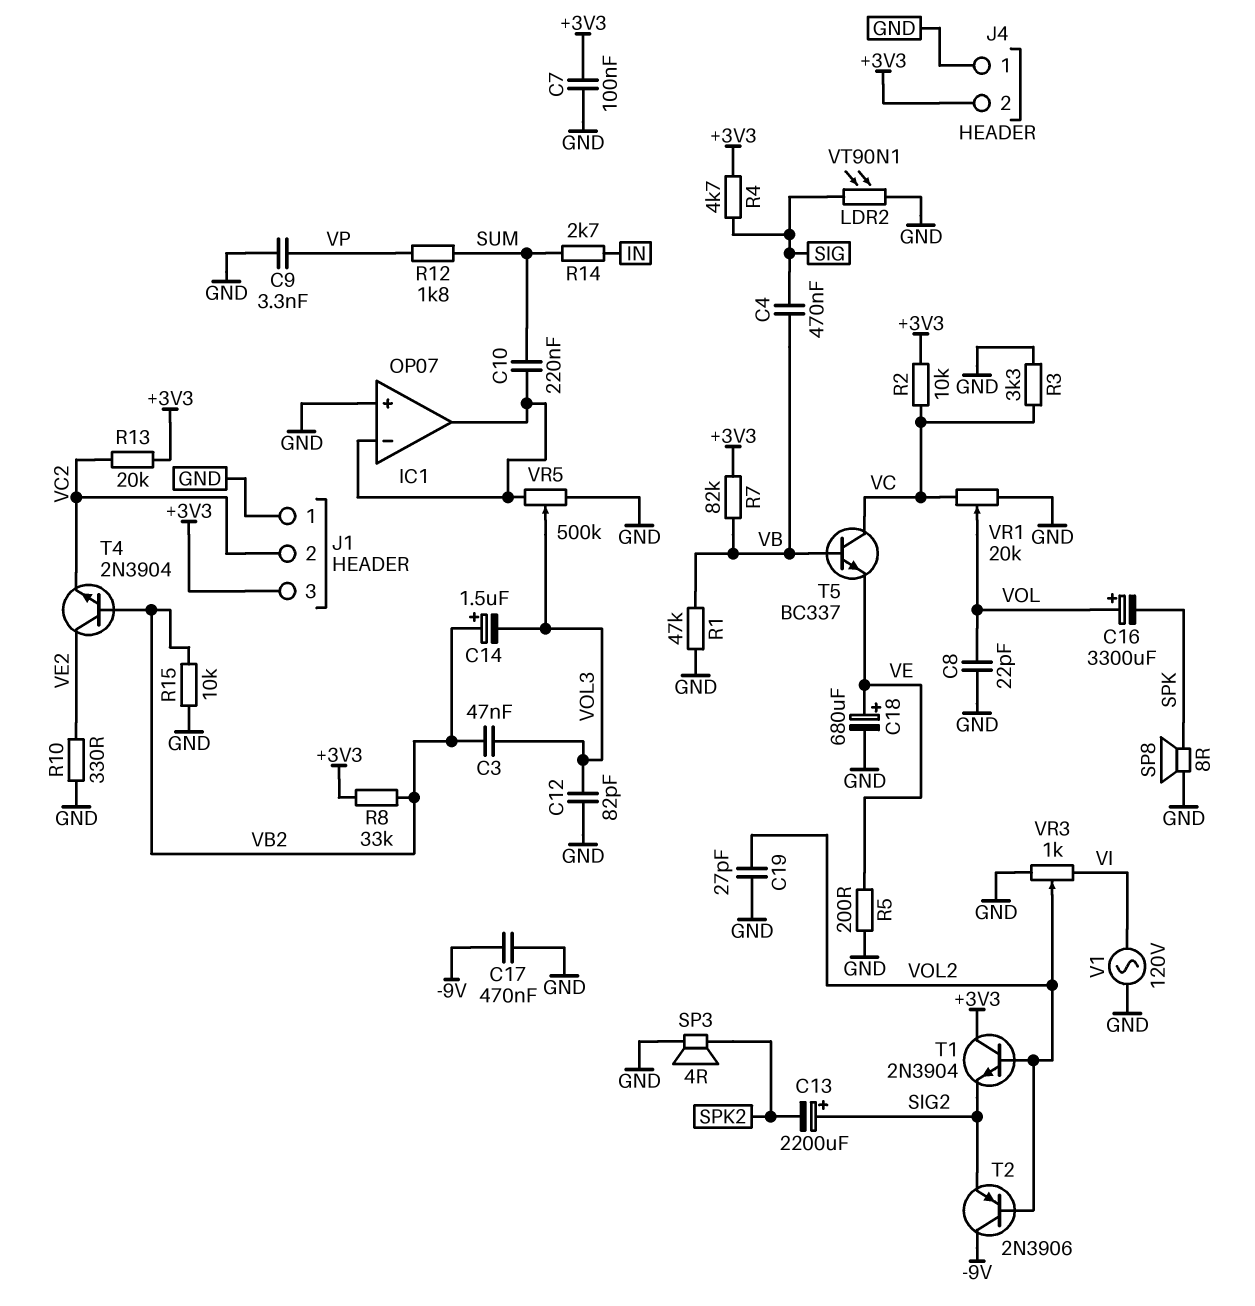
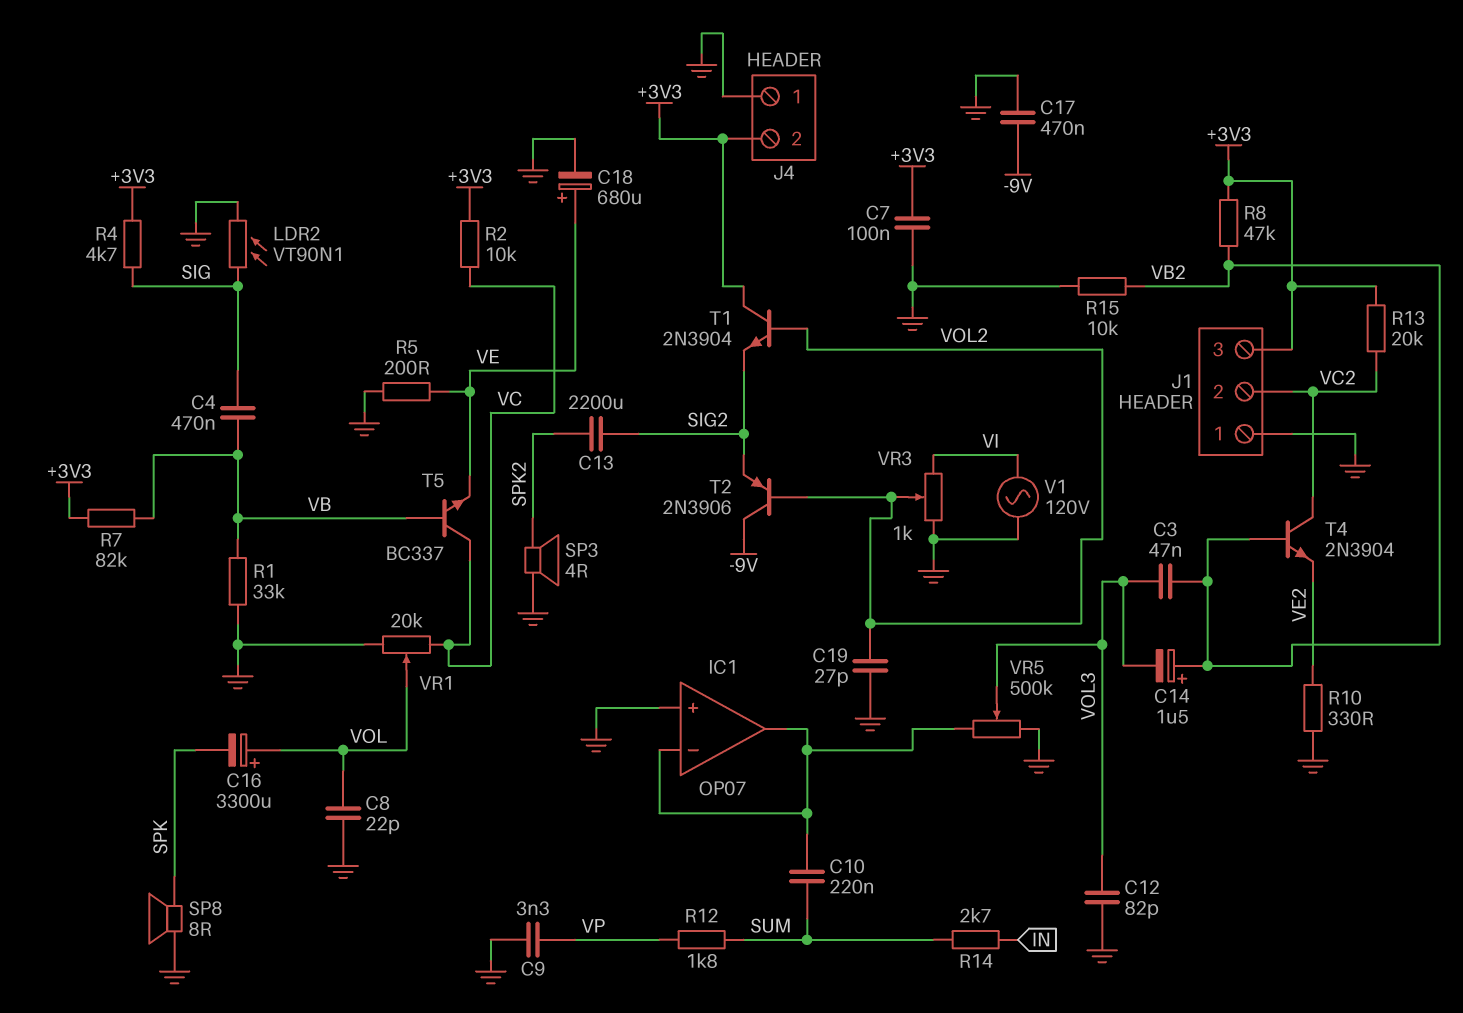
C13: 2200uF (plus SIG2, minus SPK2) -> 2200uF (SIG2, SPK2)
R1: 47k (GND, VB) -> 33k (GND, VB)
R3: 3.3k (GND, VC) -> none
R8: 33k (+3V3, VB2) -> 47k (+3V3, VB2)
T4: NPN 2N3904 (B VB2, C VE2, E VC2) -> NPN 2N3904 (B VB2, C VC2, E VE2)

